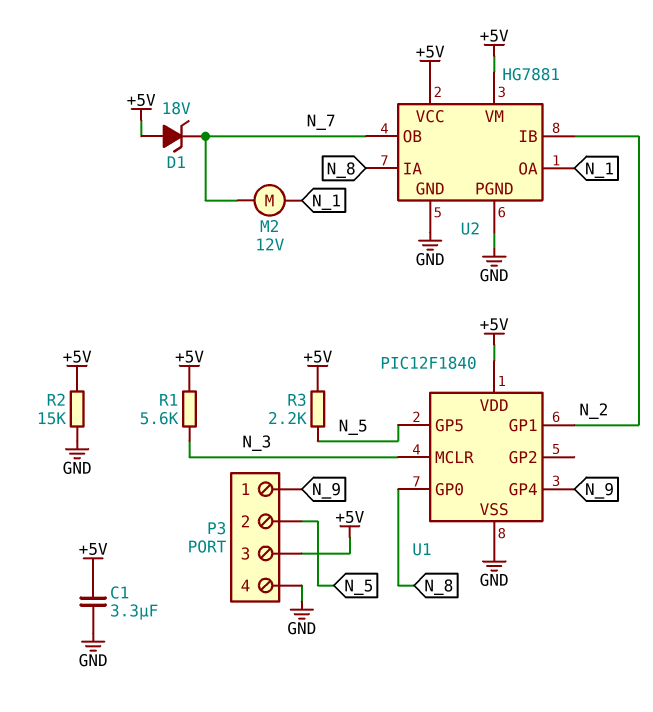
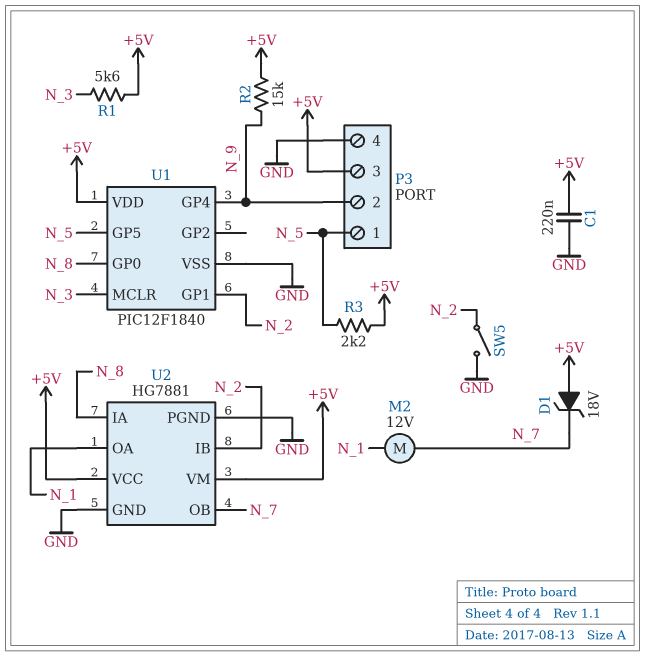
C1: 3.3uF (+5V, GND) -> 220nF (+5V, GND)
P3 pin 1: N_9 -> N_5
P3 pin 2: N_5 -> N_9
R2: 15k (+5V, GND) -> 15k (+5V, N_9)
SW5: none -> switch (GND, N_2)

